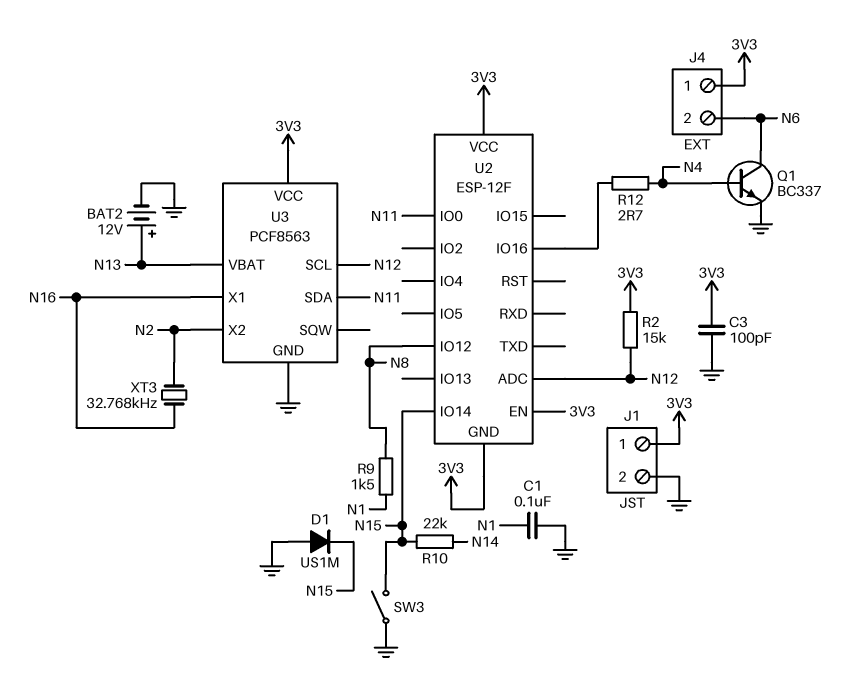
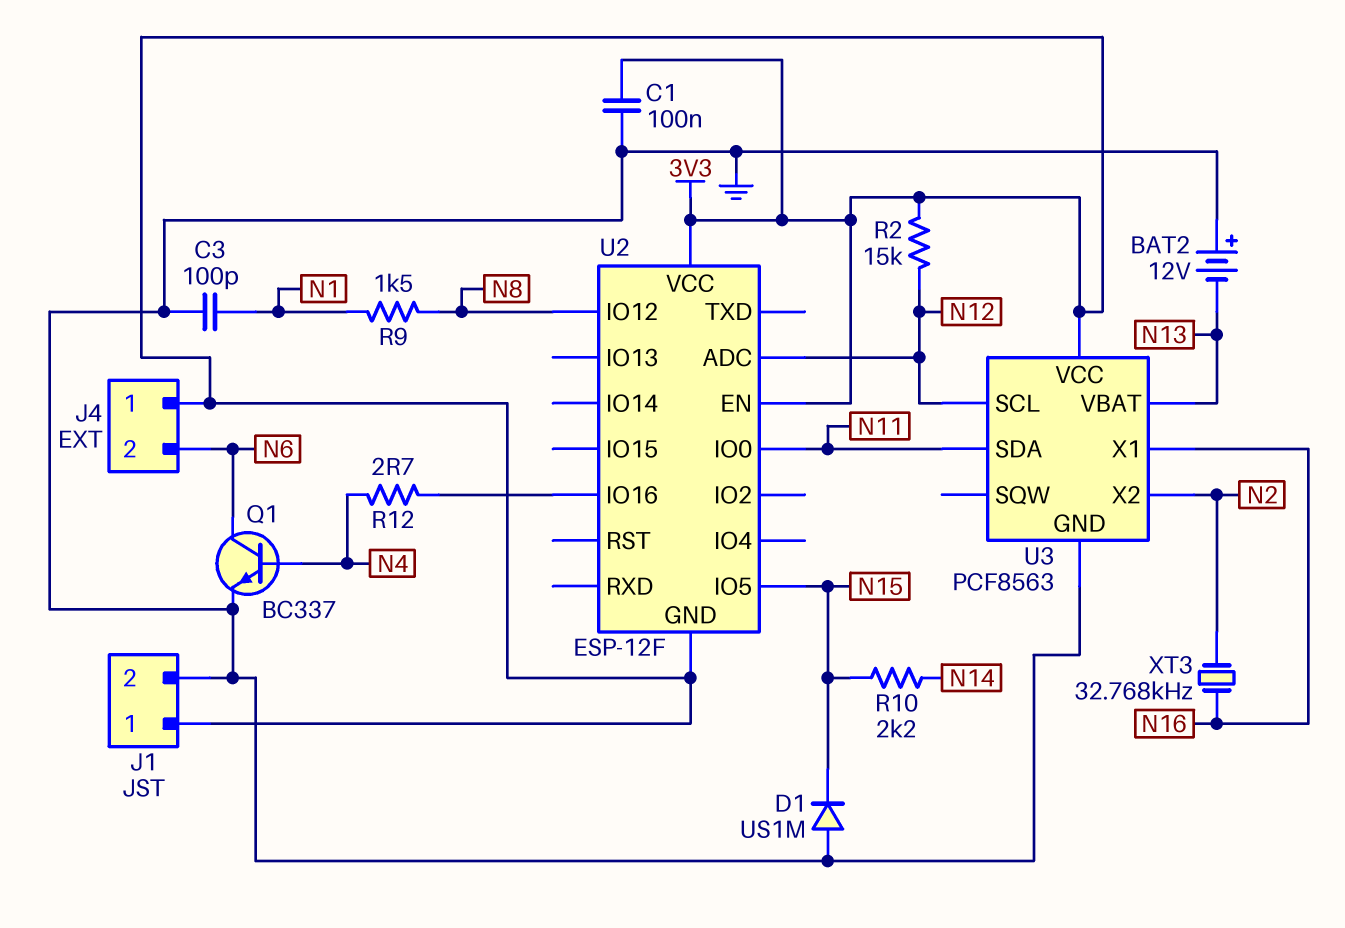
BAT2: 12V (plus N13, minus GND) -> 12V (plus GND, minus N13)
C1: 100nF (GND, N1) -> 100nF (3V3, GND)
C3: 100pF (3V3, GND) -> 100pF (GND, N1)
R10: 22k (N14, N15) -> 2.2k (N14, N15)
SW3: switch (GND, N15) -> none
U2 pin IO5: none -> N15
U2 pin IO14: N15 -> none

